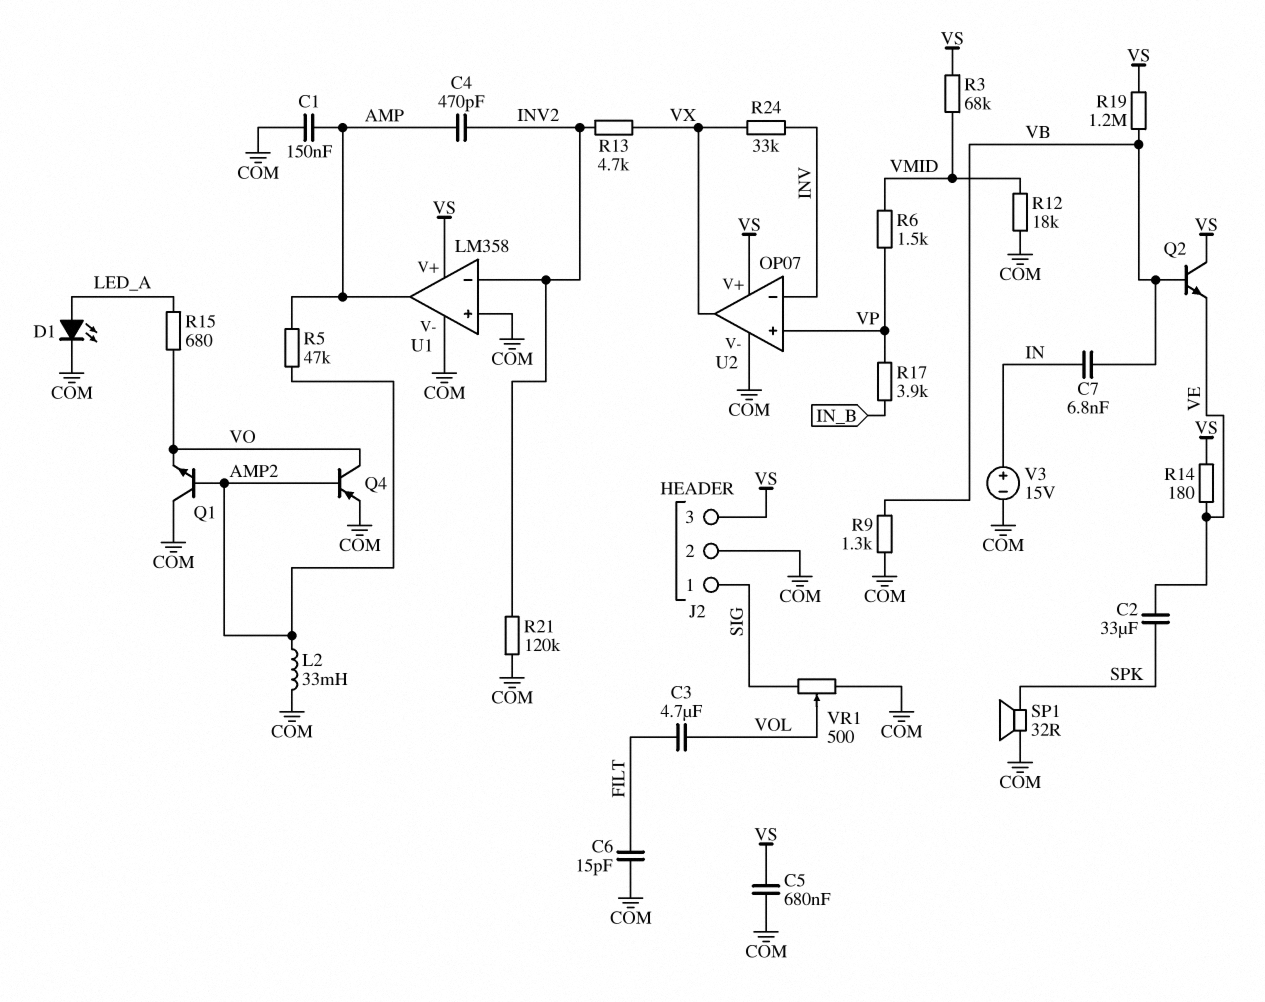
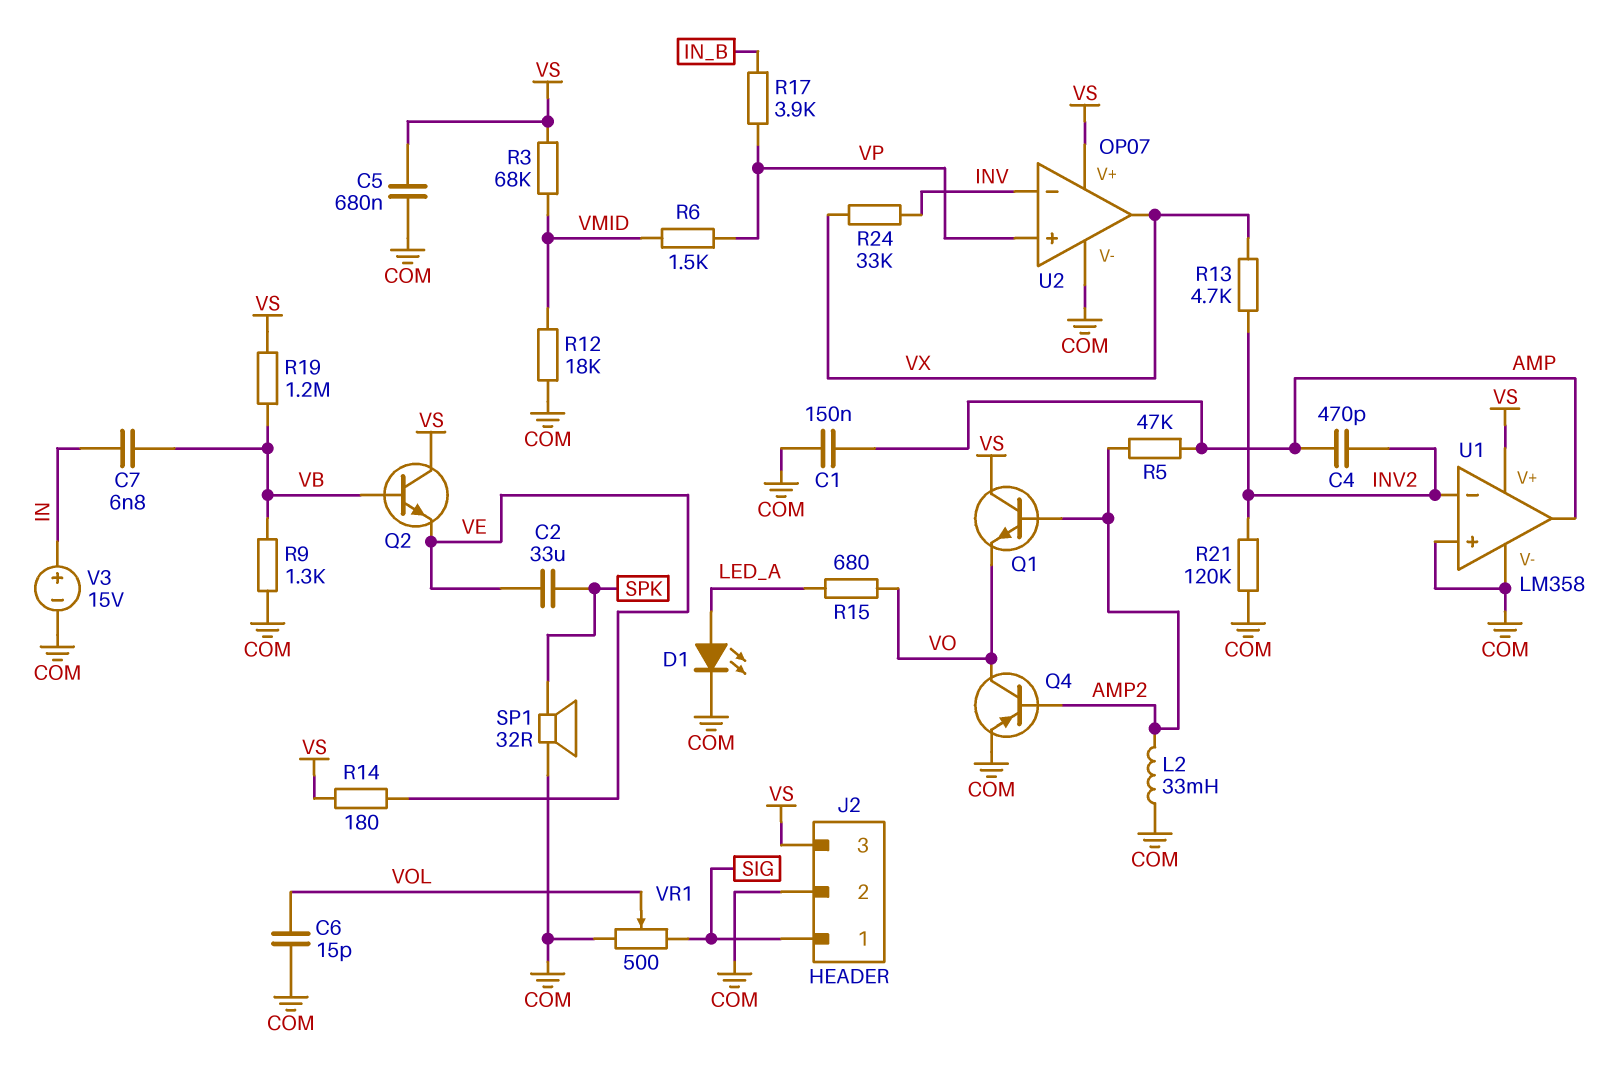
C3: 4.7uF (FILT, VOL) -> none
C6: 15pF (COM, FILT) -> 15pF (COM, VOL)
Q1: NPN (B AMP2, C COM, E VO) -> NPN (B AMP2, C VS, E VO)

